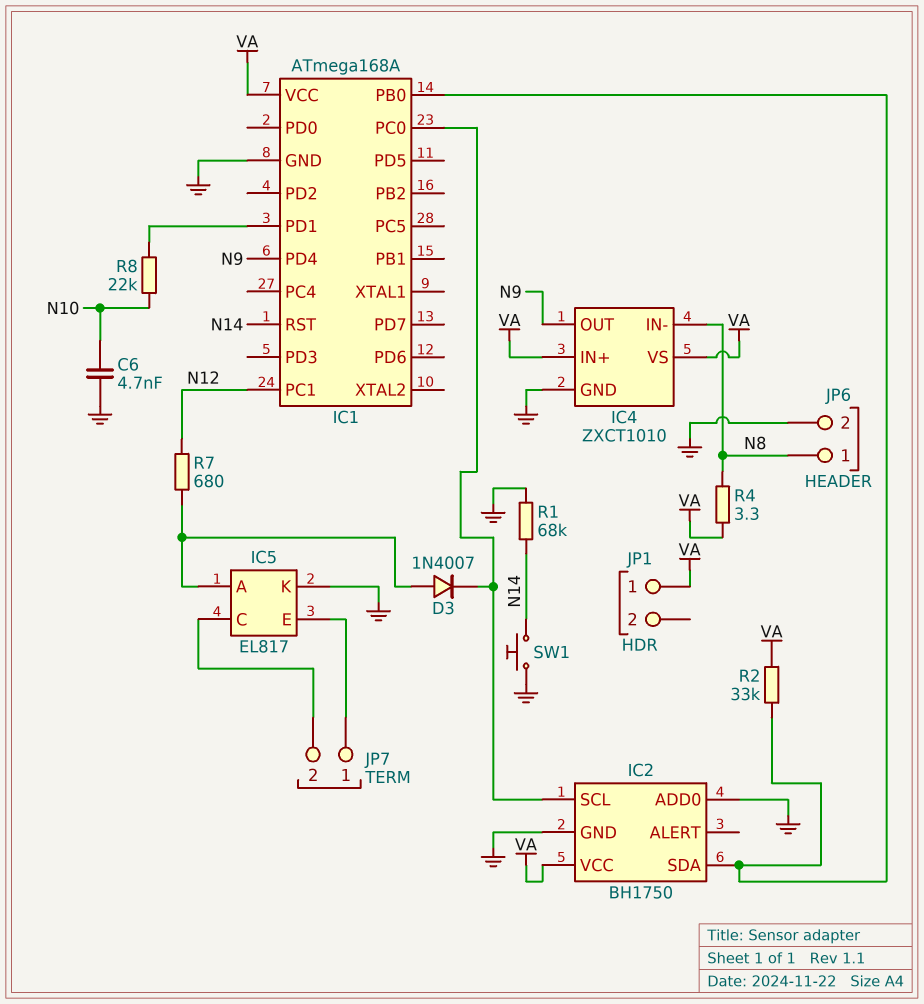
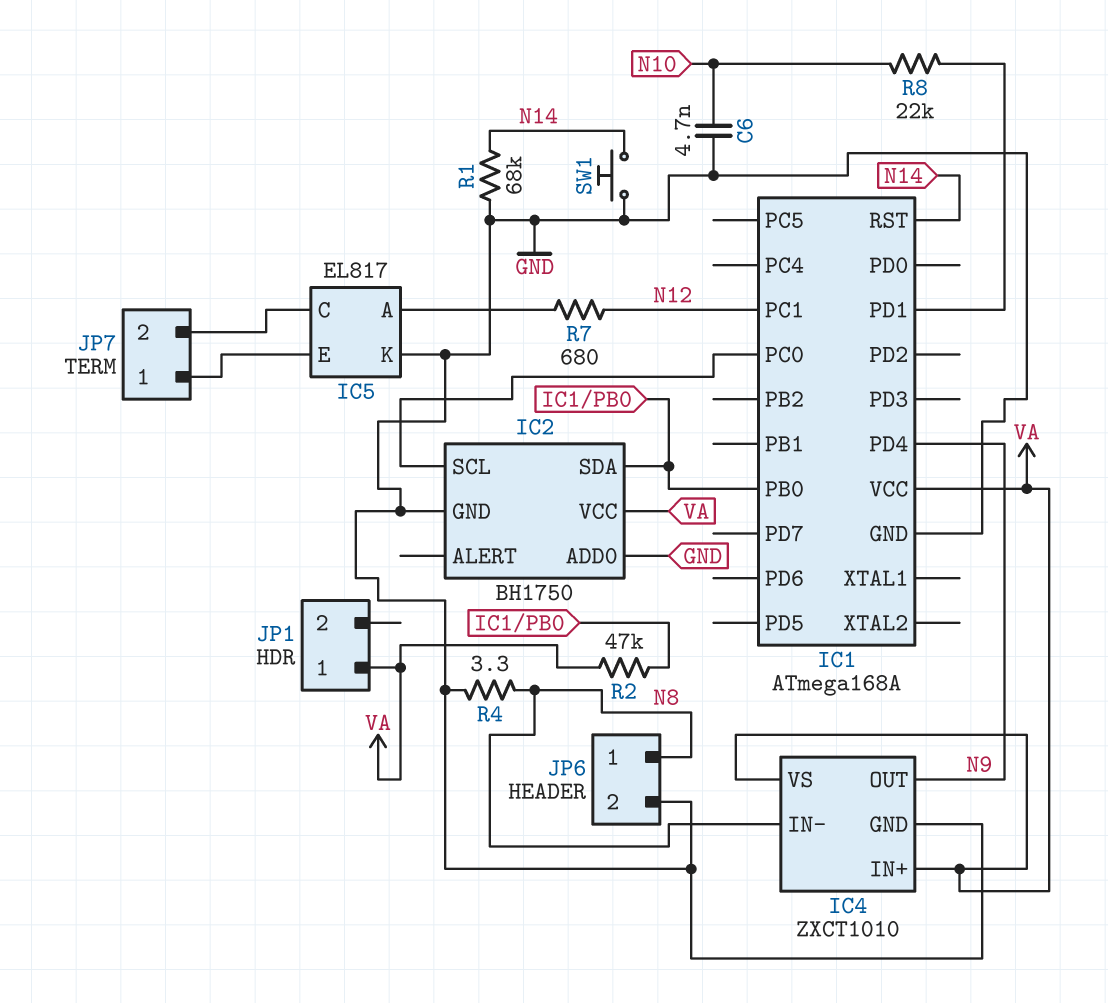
D3: diode 1N4007 (A IC5/A, K IC1/PC0) -> none
R2: 33k (IC1/PB0, VA) -> 47k (IC1/PB0, VA)
R4: 3.3 (N8, VA) -> 3.3 (GND, N8)

